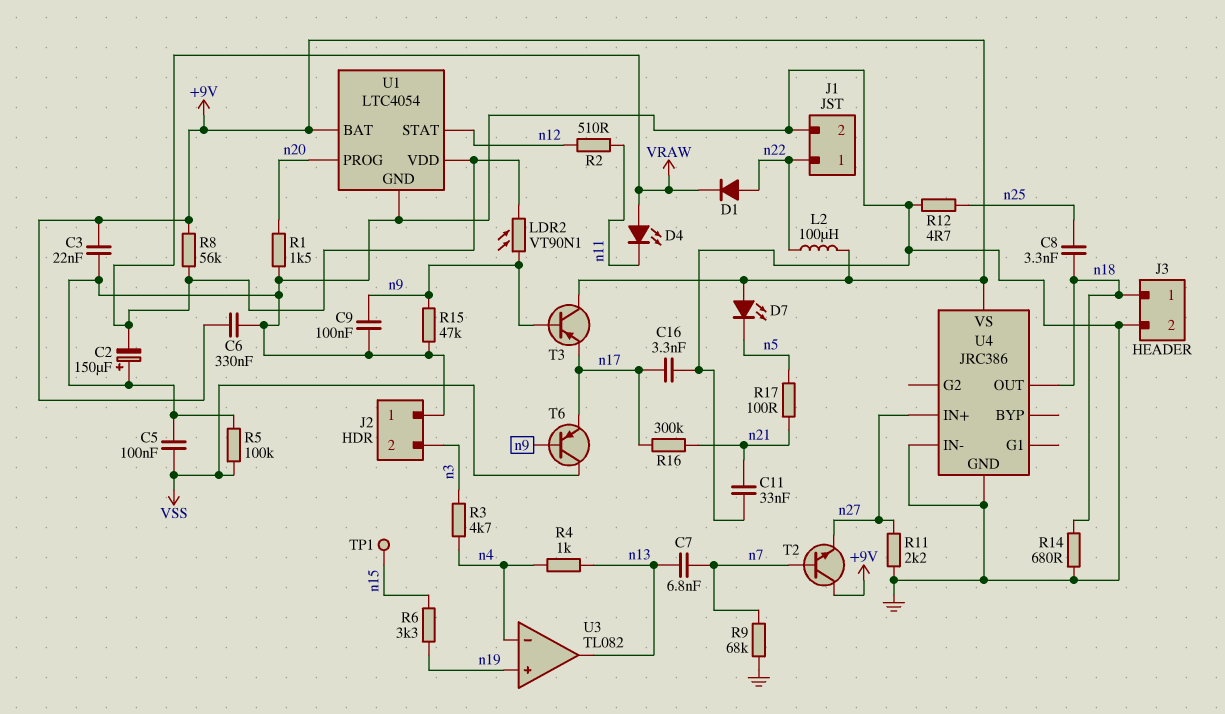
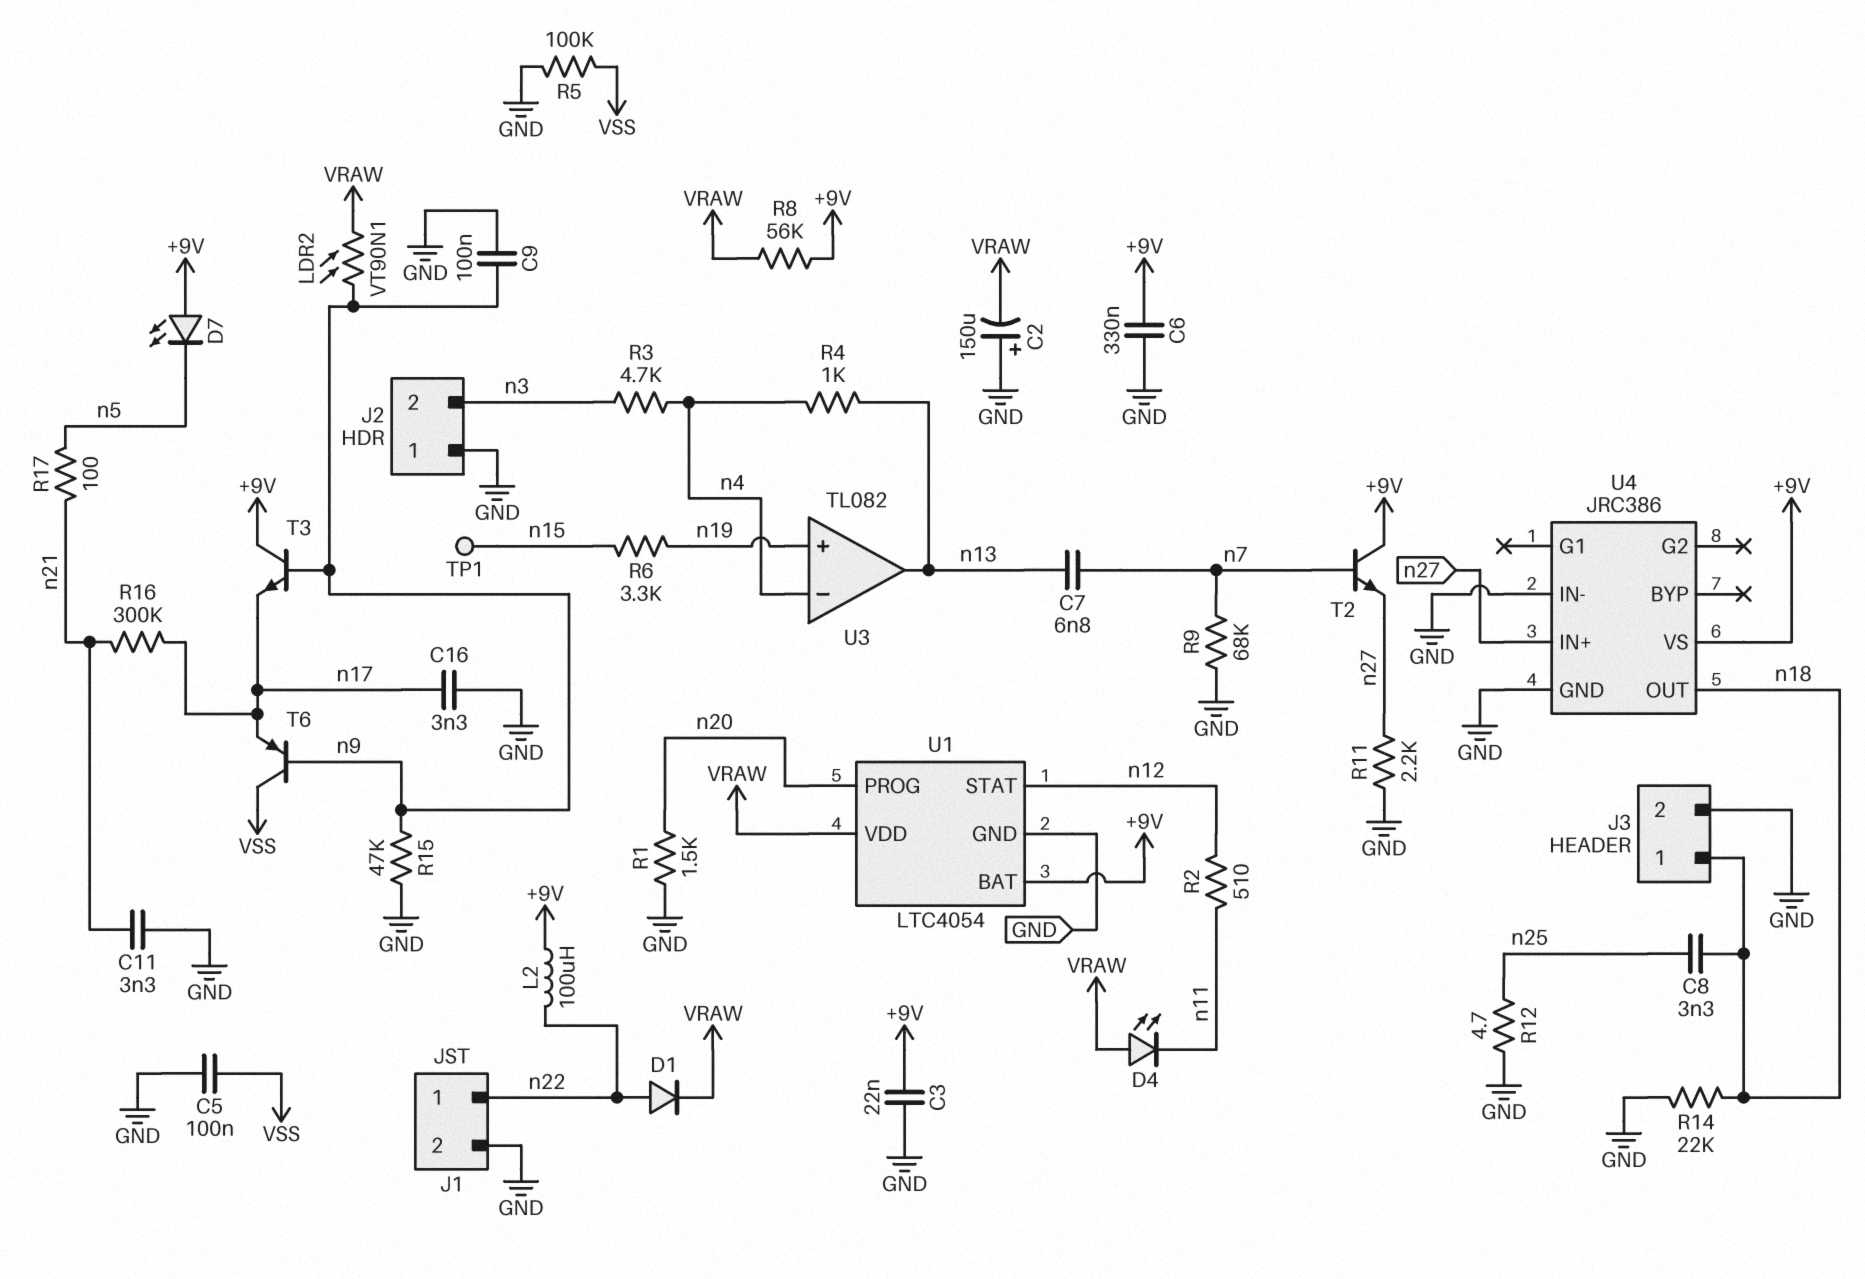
C11: 33nF (GND, n21) -> 3.3nF (GND, n21)
R14: 680 (GND, n18) -> 22k (GND, n18)
T3: PNP (B n9, C +9V, E n17) -> NPN (B n9, C +9V, E n17)

